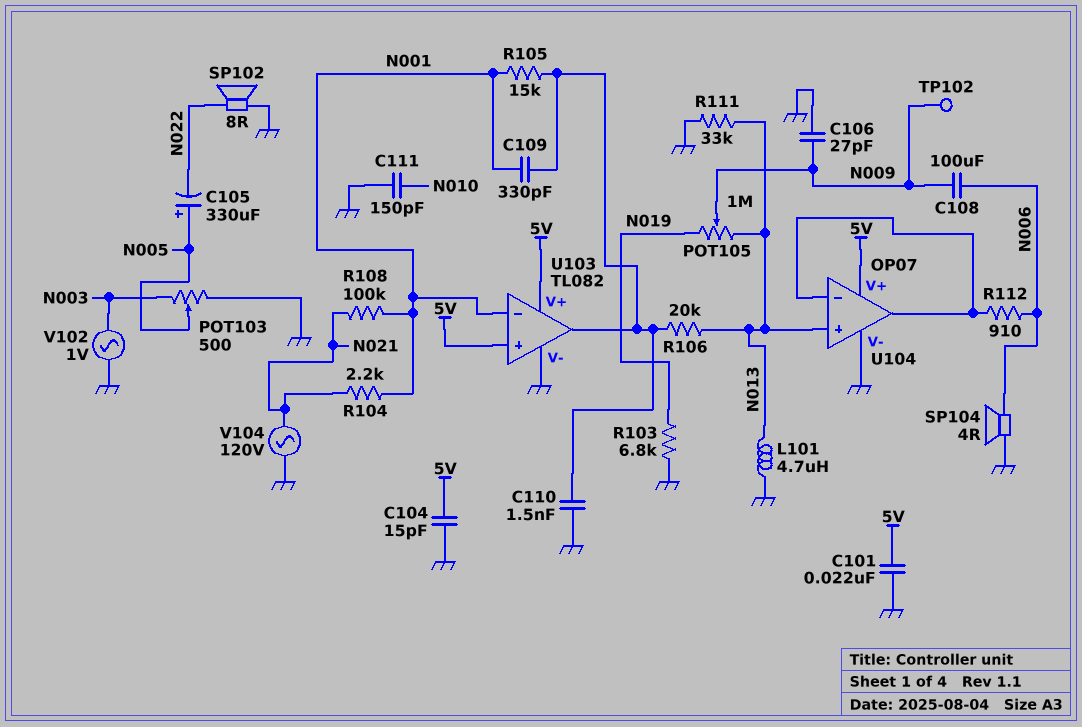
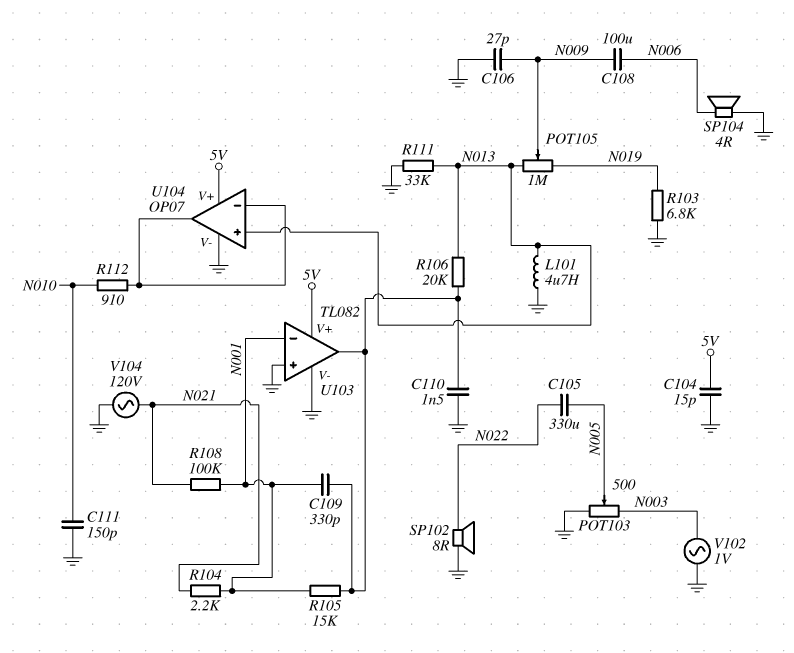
C101: 22nF (5V, GND) -> none
C105: 330uF (plus N005, minus N022) -> 330uF (N005, N022)
R112: 910 (N006, U104/in-) -> 910 (N010, U104/in-)
TP102: test point (N009) -> none
U103 pin in+: 5V -> GND

